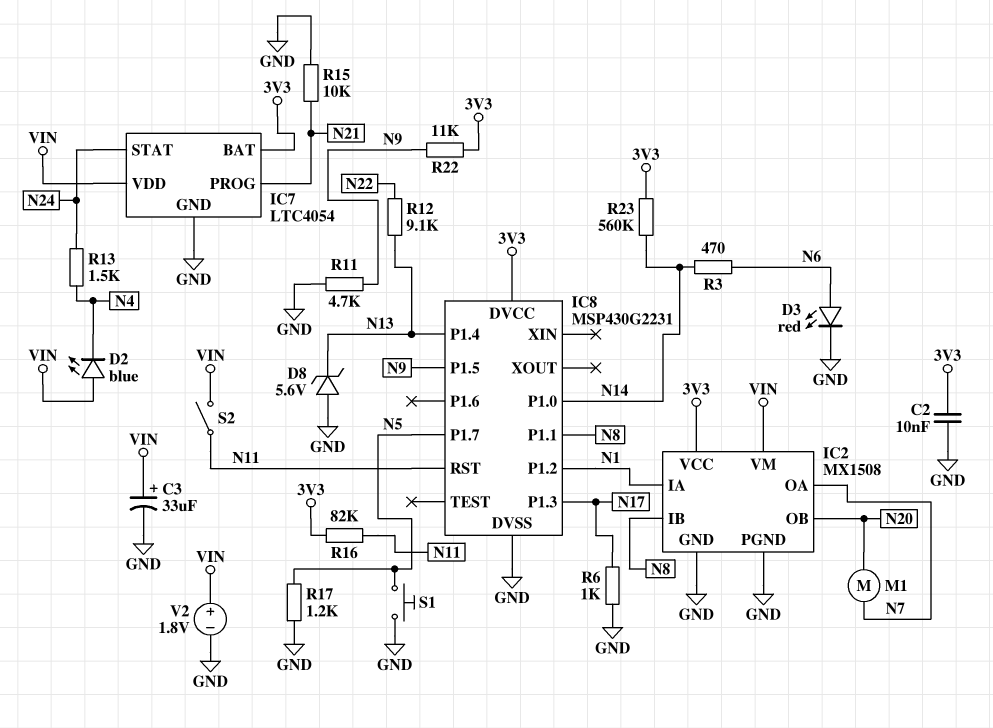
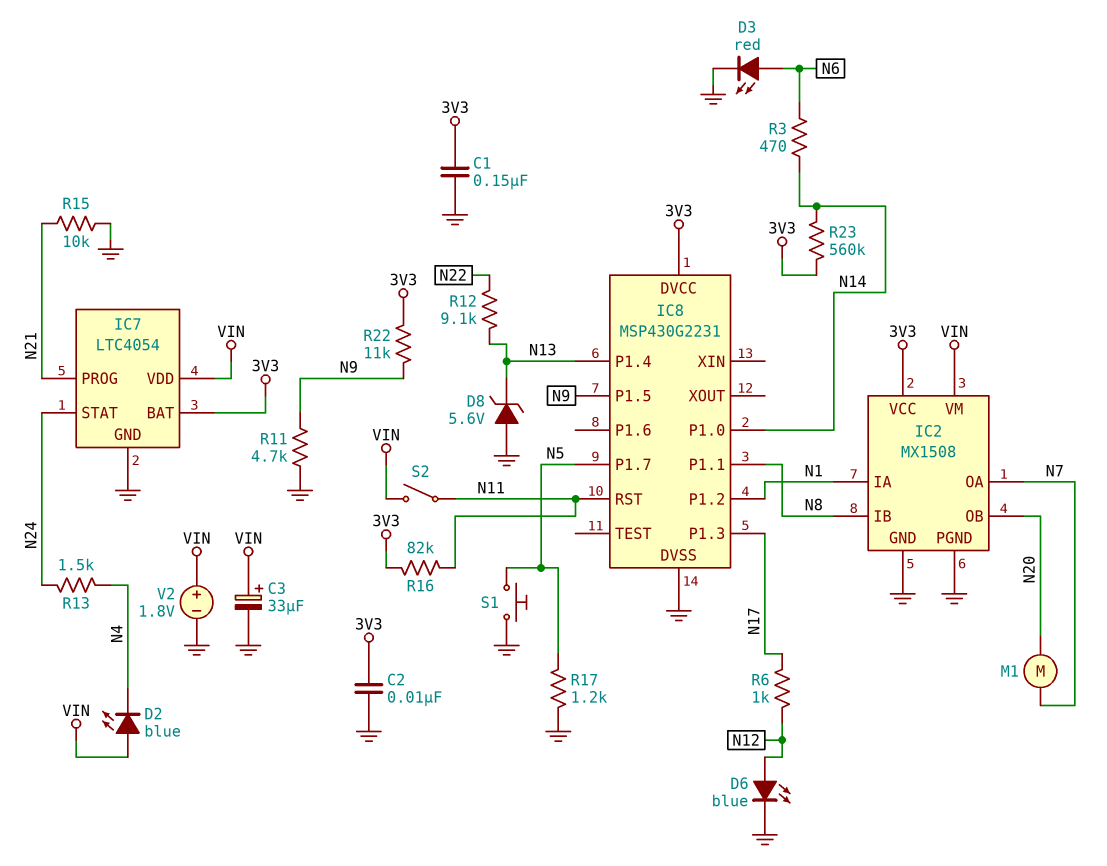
C1: none -> 150nF (3V3, GND)
D6: none -> LED blue (A N12, K GND)
R6: 1k (GND, N17) -> 1k (N12, N17)

